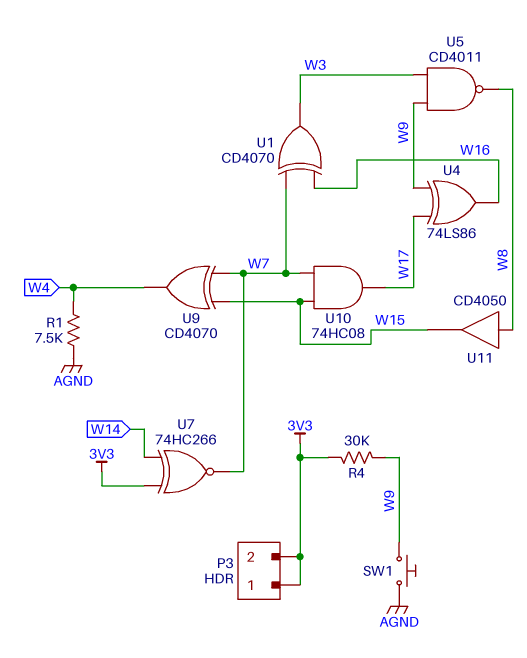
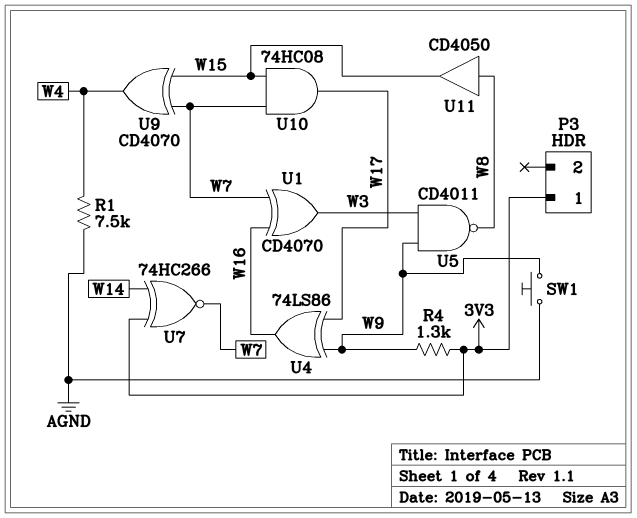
P3 pin 2: 3V3 -> none
R4: 30k (3V3, W9) -> 1.3k (3V3, W9)

